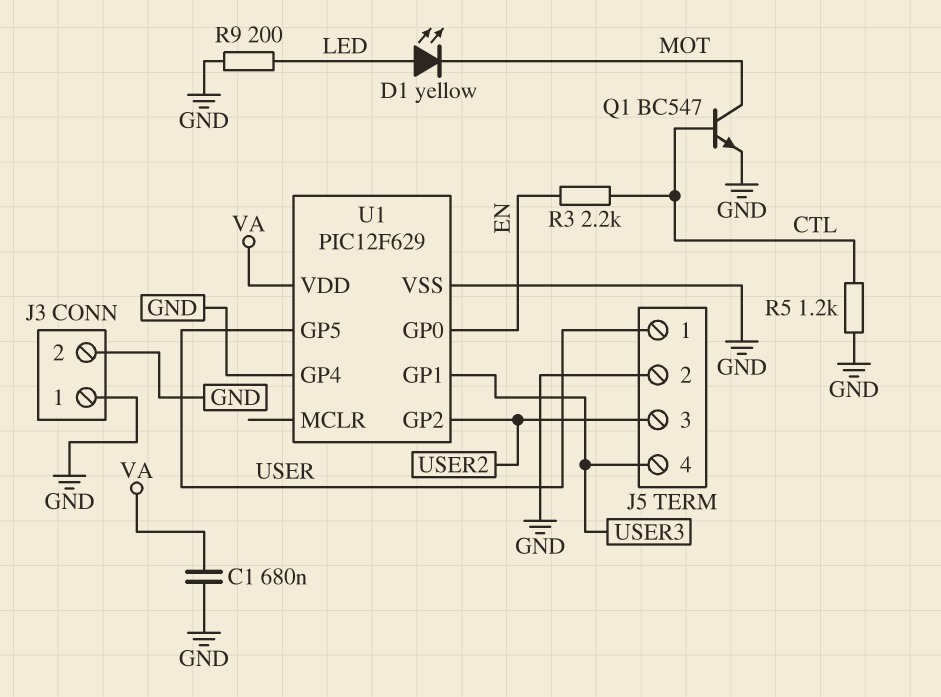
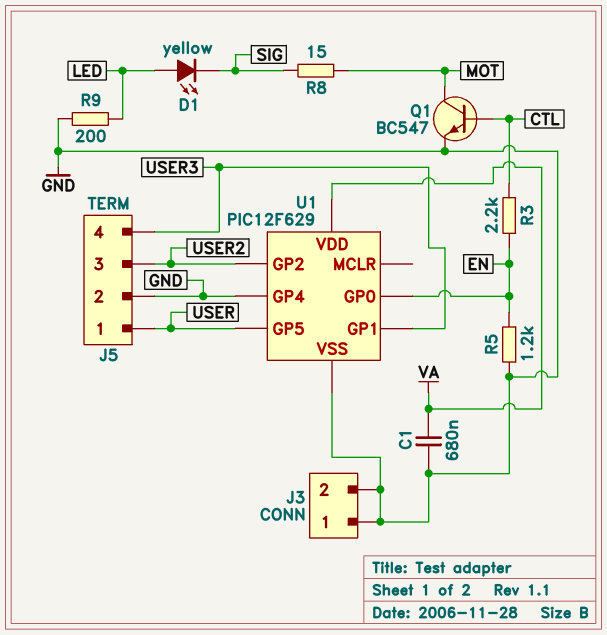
D1: LED yellow (A LED, K MOT) -> LED yellow (A LED, K SIG)
R5: 1.2k (CTL, GND) -> 1.2k (EN, GND)
R8: none -> 15 (MOT, SIG)

